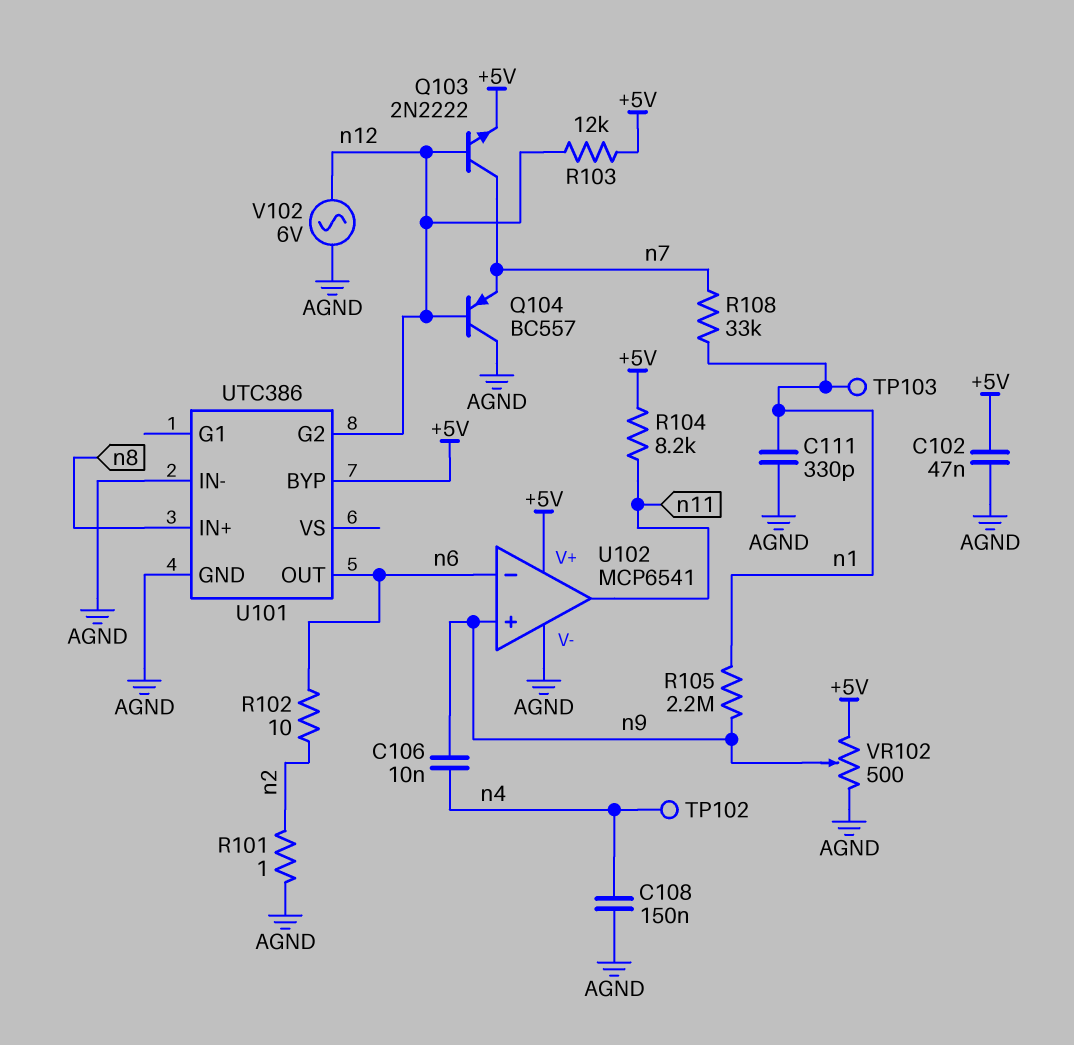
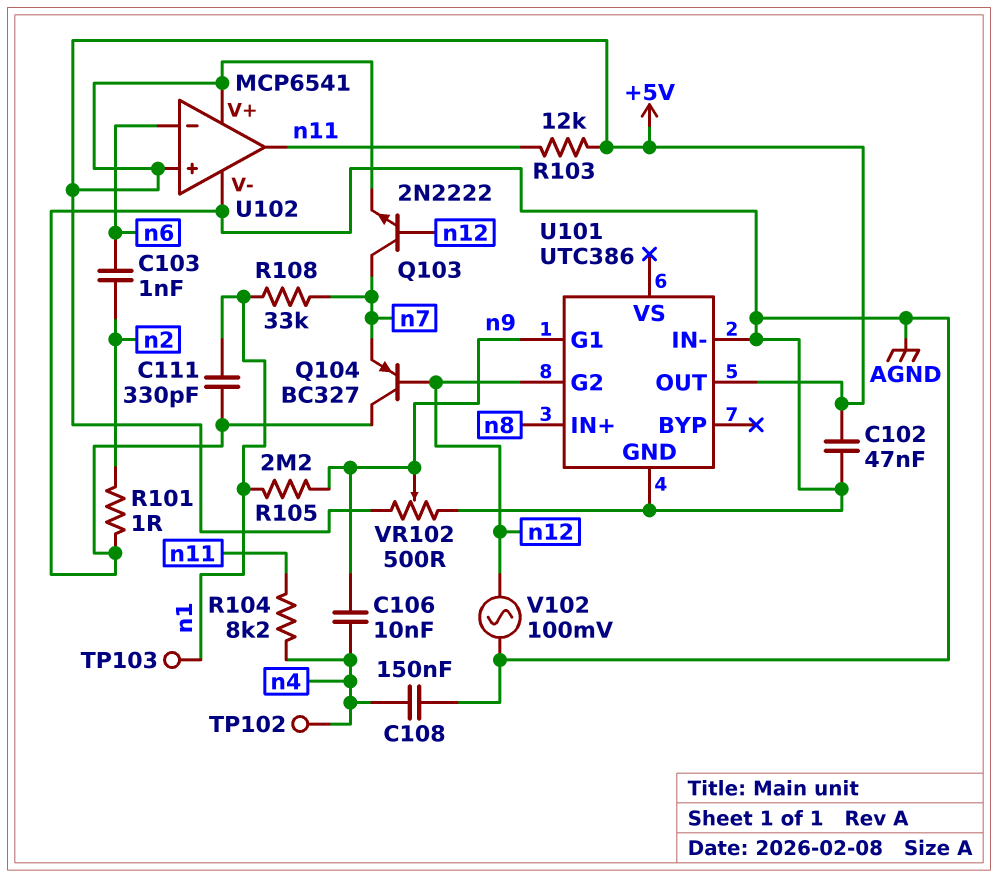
C103: none -> 1nF (n2, n6)
Q104: PNP BC557 (B n12, C AGND, E n7) -> PNP BC327 (B n12, C AGND, E n7)
R102: 10 (n2, n6) -> none
R103: 12k (+5V, n12) -> 12k (+5V, n11)
R104: 8.2k (+5V, n11) -> 8.2k (n4, n11)
U101 pin BYP: +5V -> none
U101 pin G1: none -> n9
U101 pin OUT: n6 -> +5V
U102 pin in+: n9 -> +5V
V102: AC 6V (AGND, n12) -> AC 100mV (AGND, n12)

